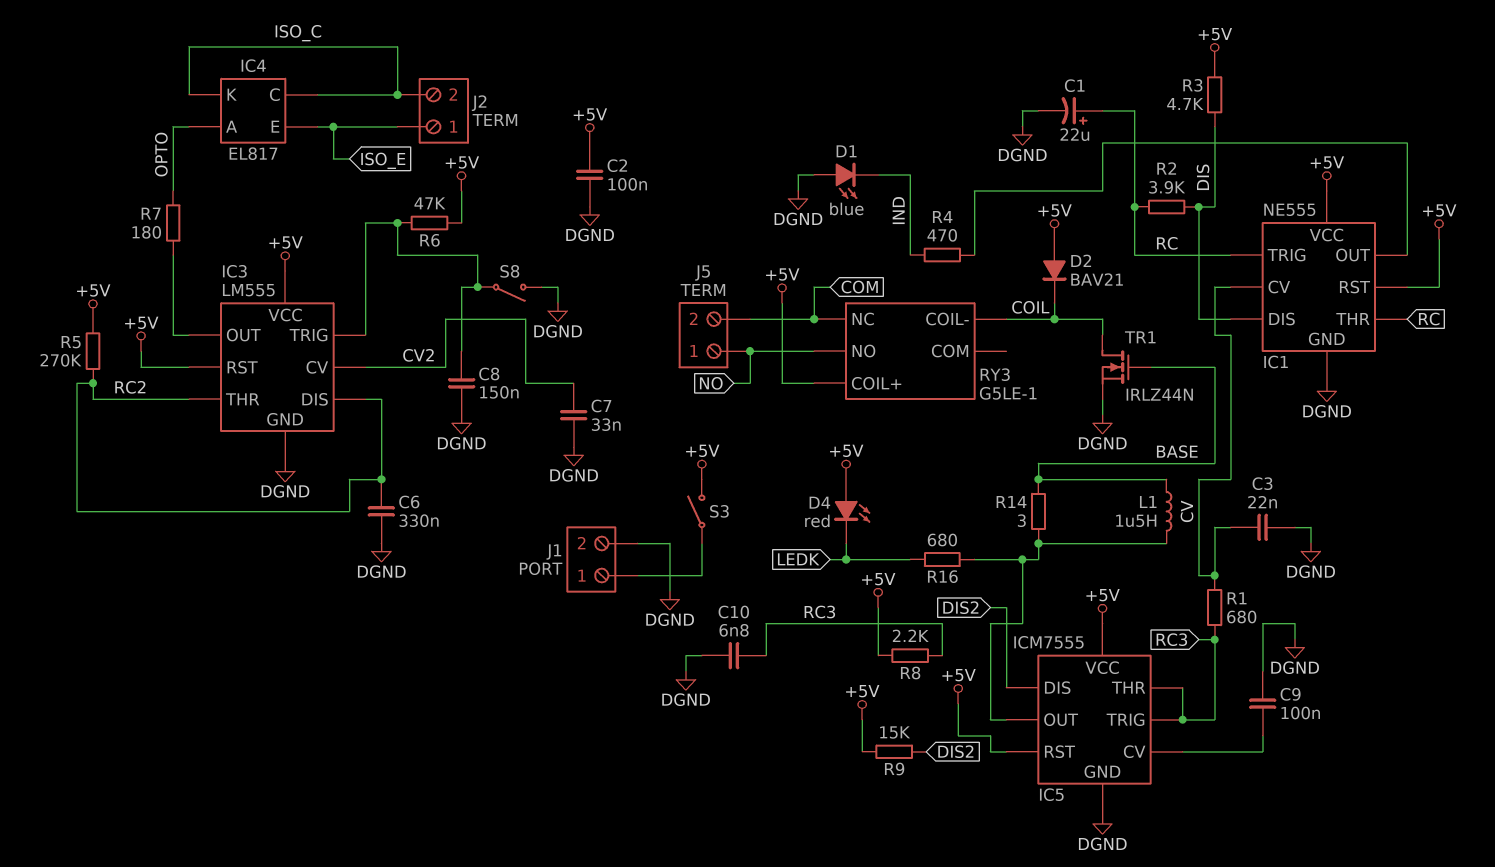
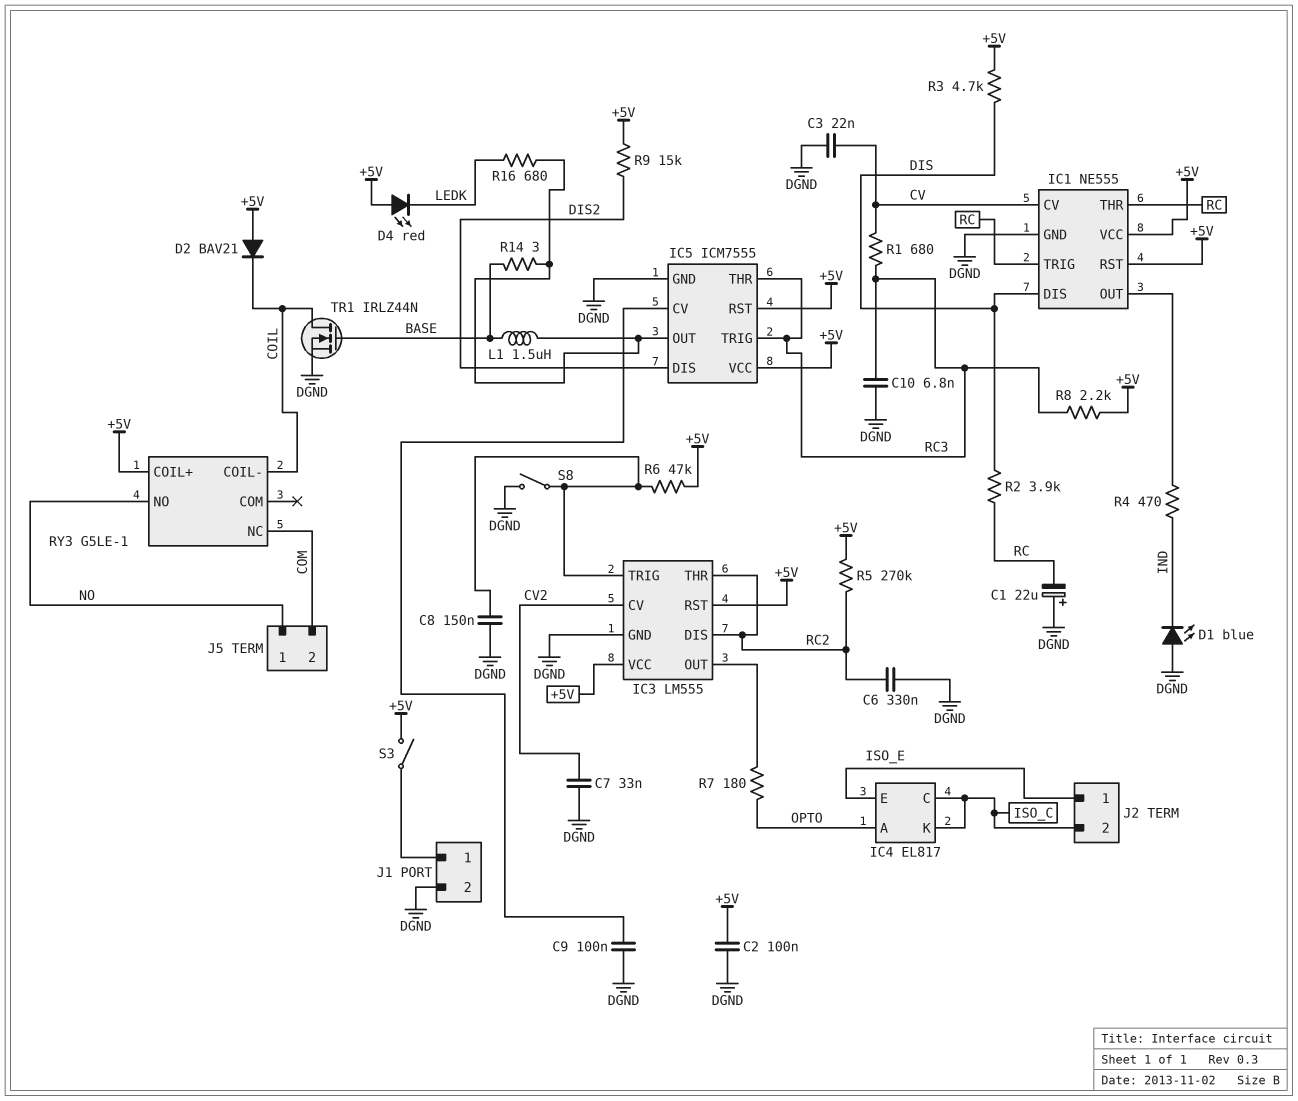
C1: 22uF (plus RC, minus DGND) -> 22uF (plus DGND, minus RC)

